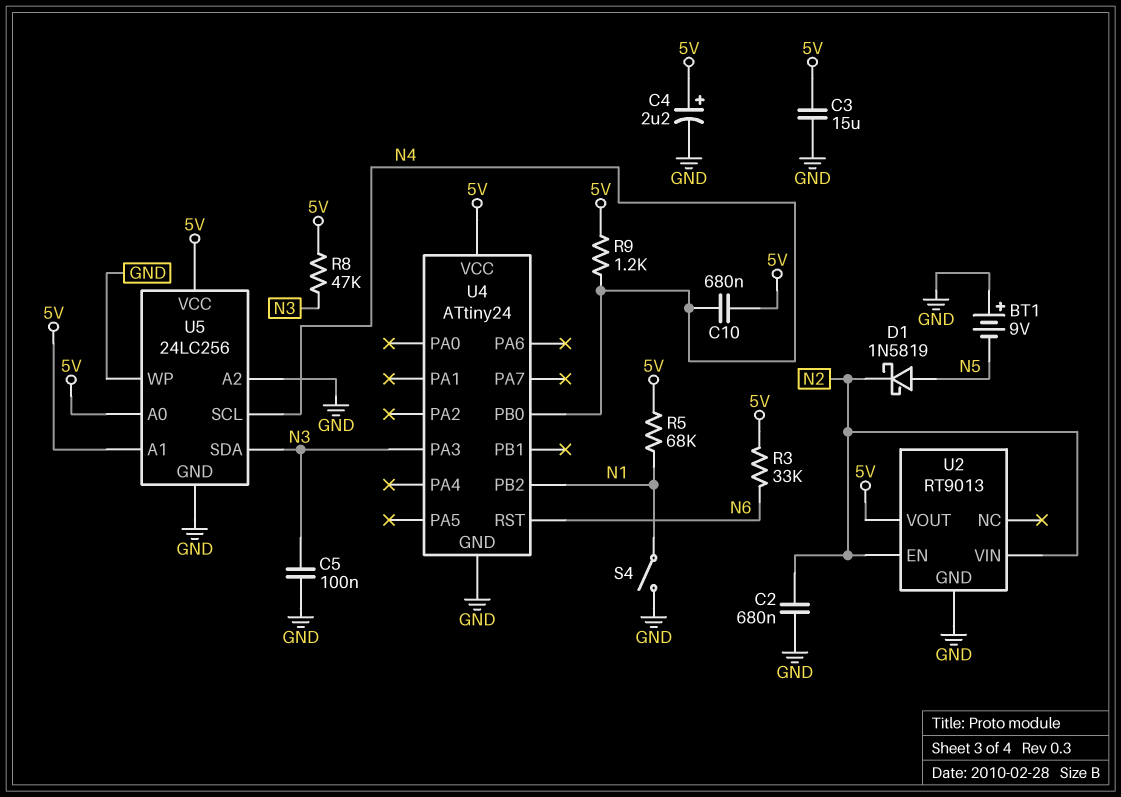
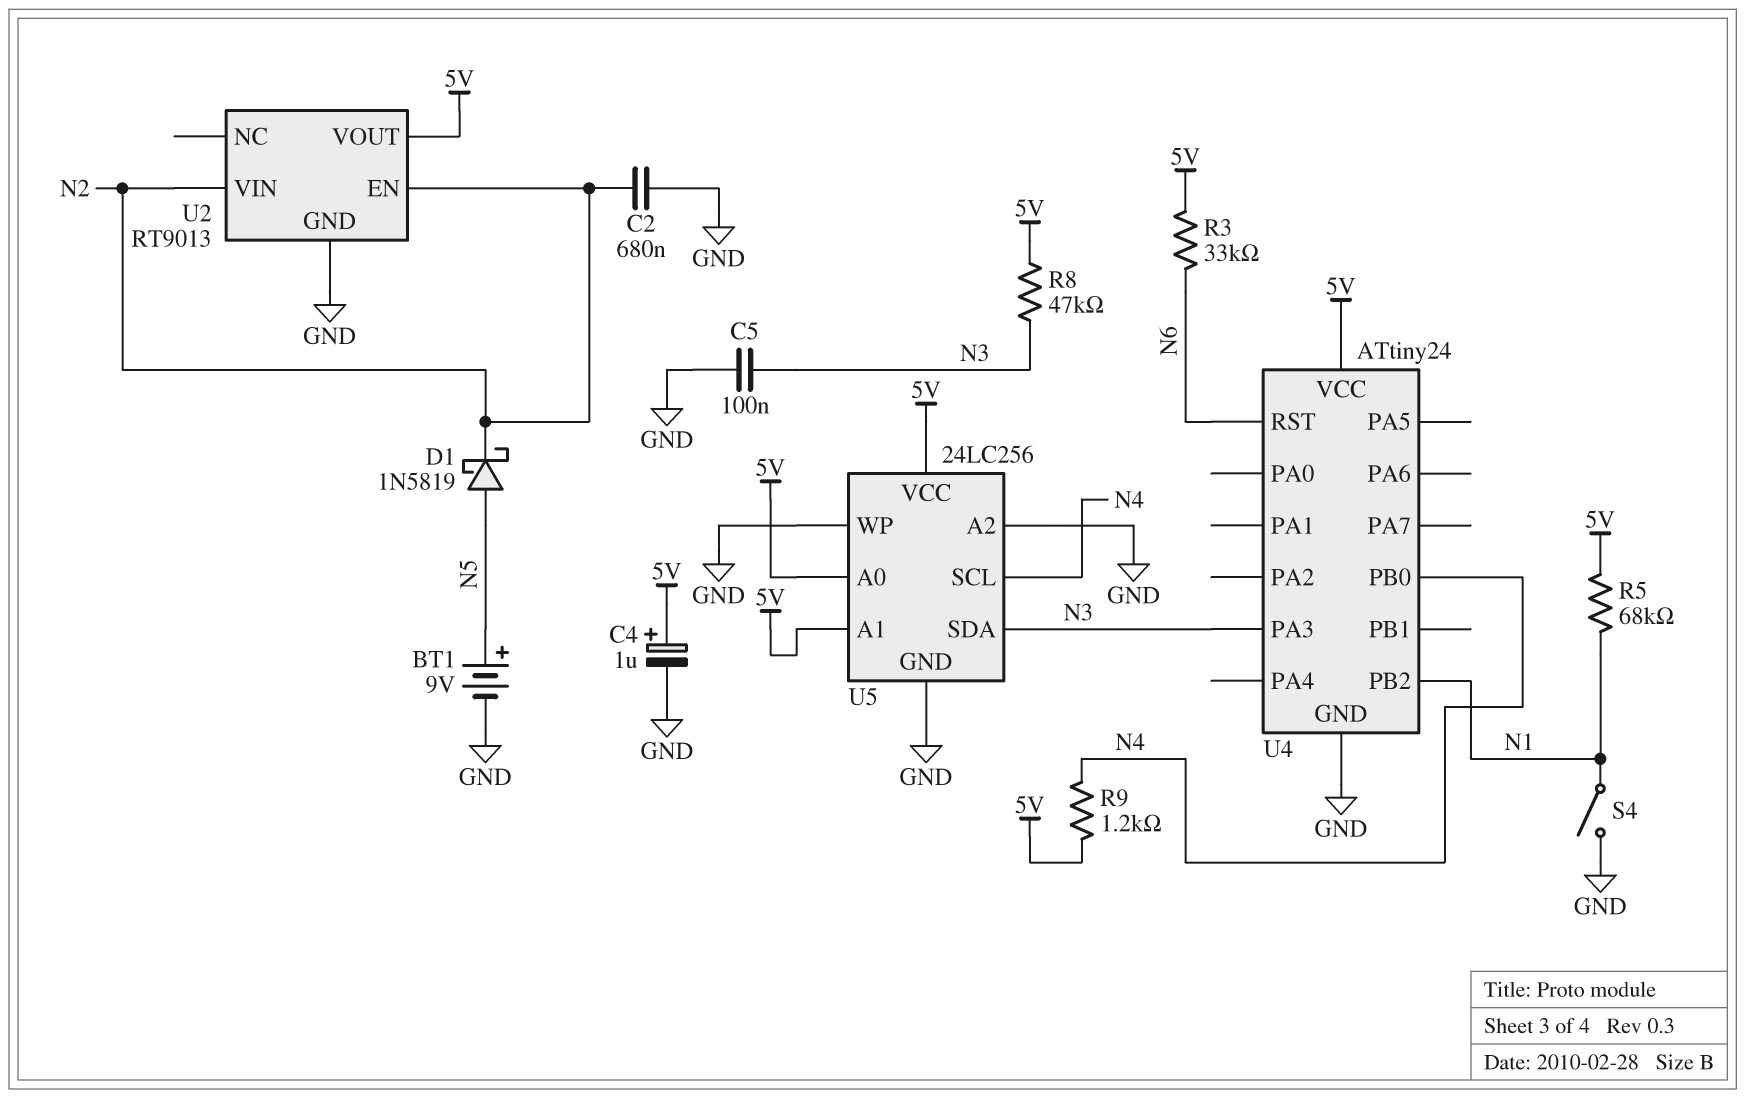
BT1: 9V (plus GND, minus N5) -> 9V (plus N5, minus GND)
C3: 15uF (5V, GND) -> none
C4: 2.2uF (plus 5V, minus GND) -> 1uF (plus 5V, minus GND)
C10: 680nF (5V, N4) -> none

